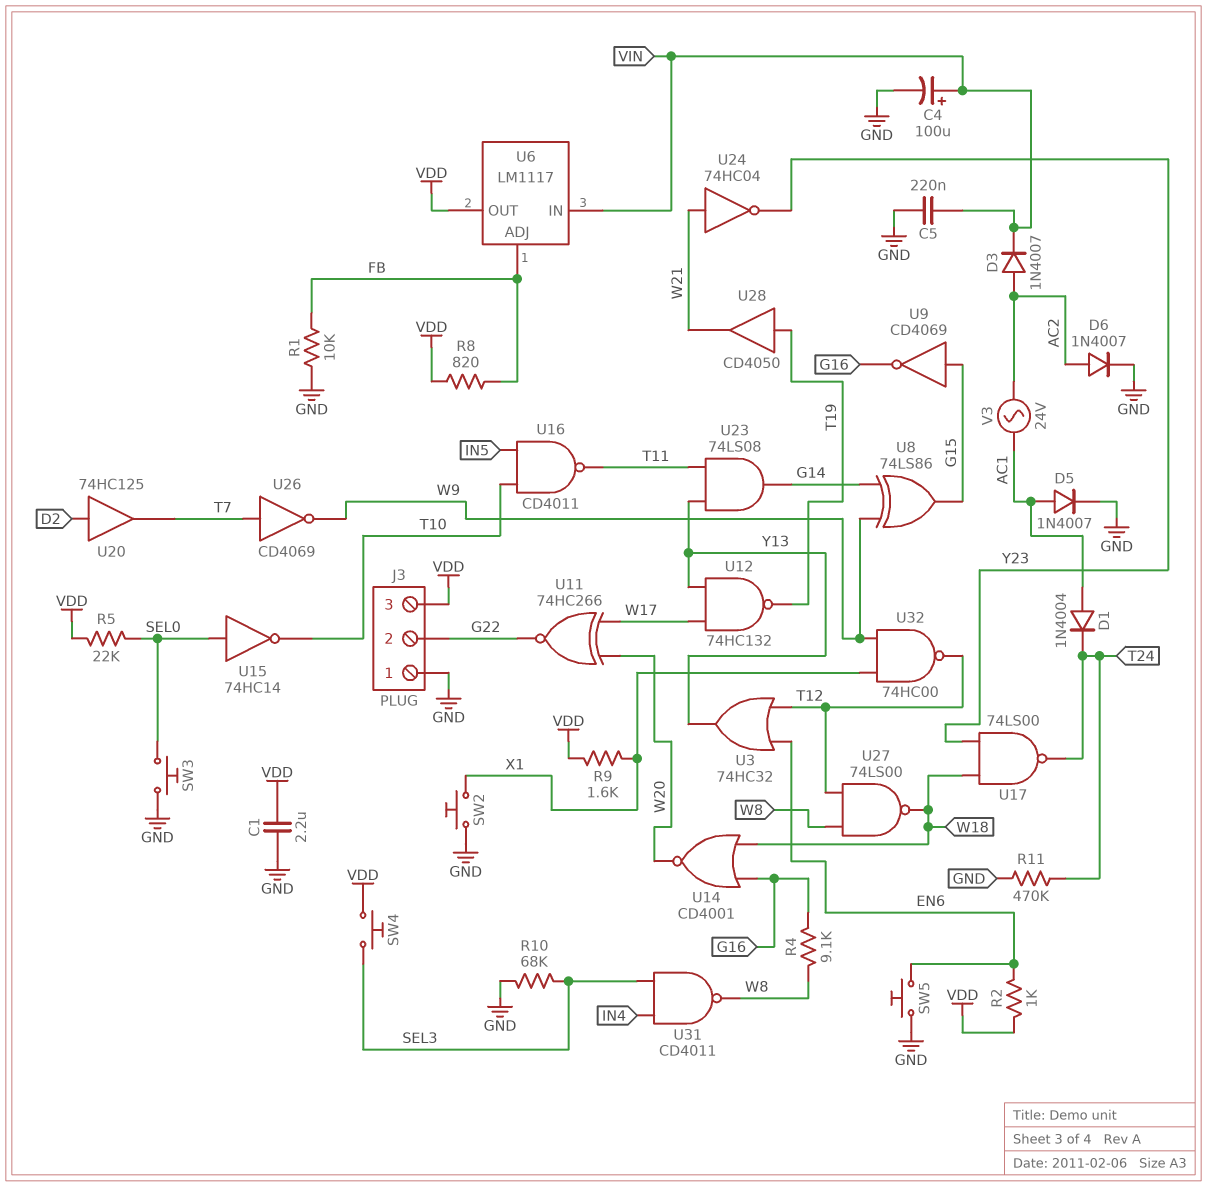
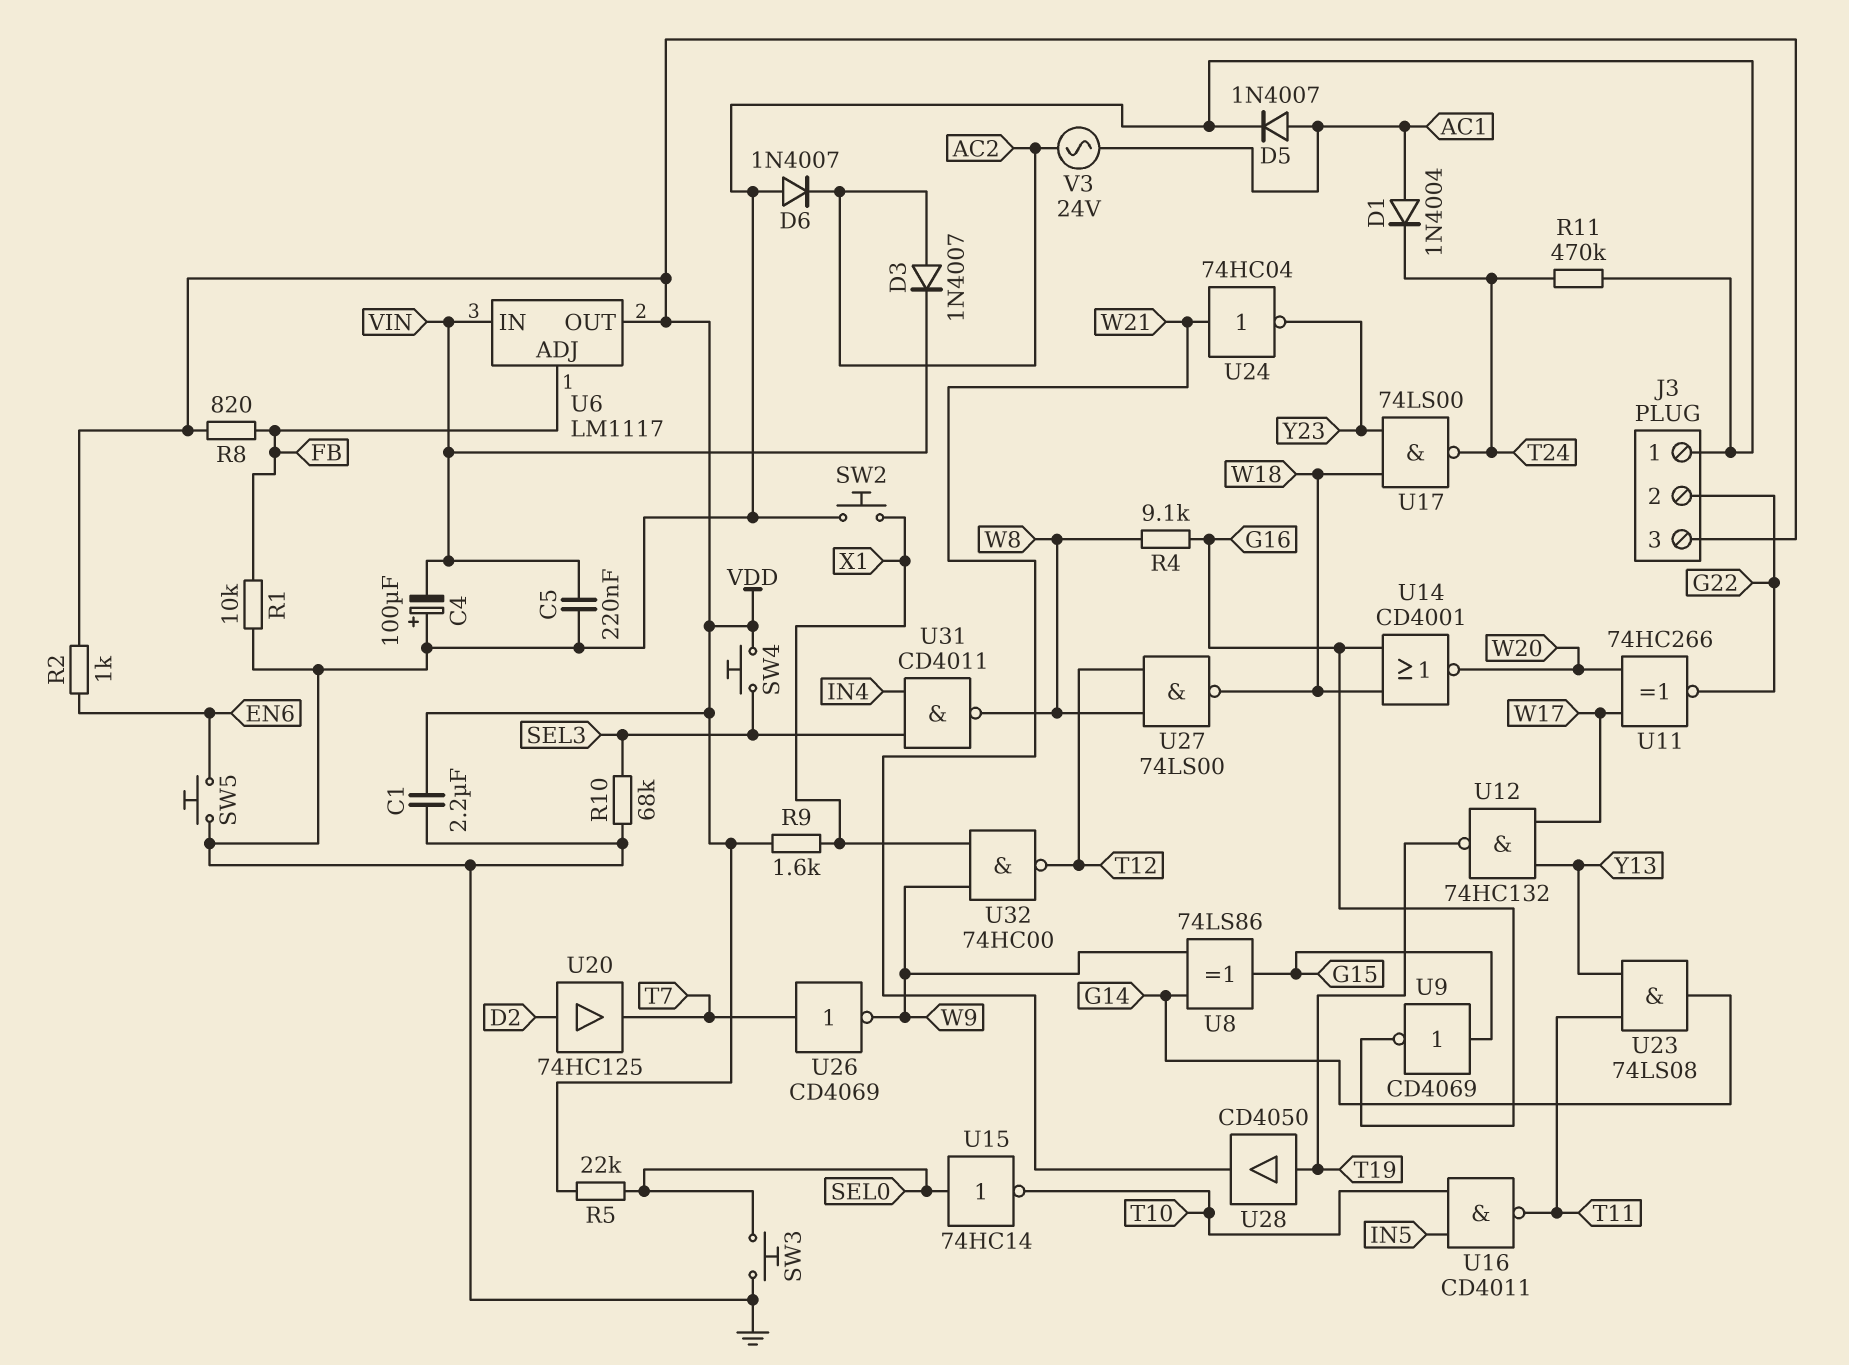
C4: 100uF (plus VIN, minus GND) -> 100uF (plus GND, minus VIN)
D6: diode 1N4007 (A AC2, K GND) -> diode 1N4007 (A GND, K AC2)
U3: OR 74HC32 (in EN6, in T12, out Y13) -> none

